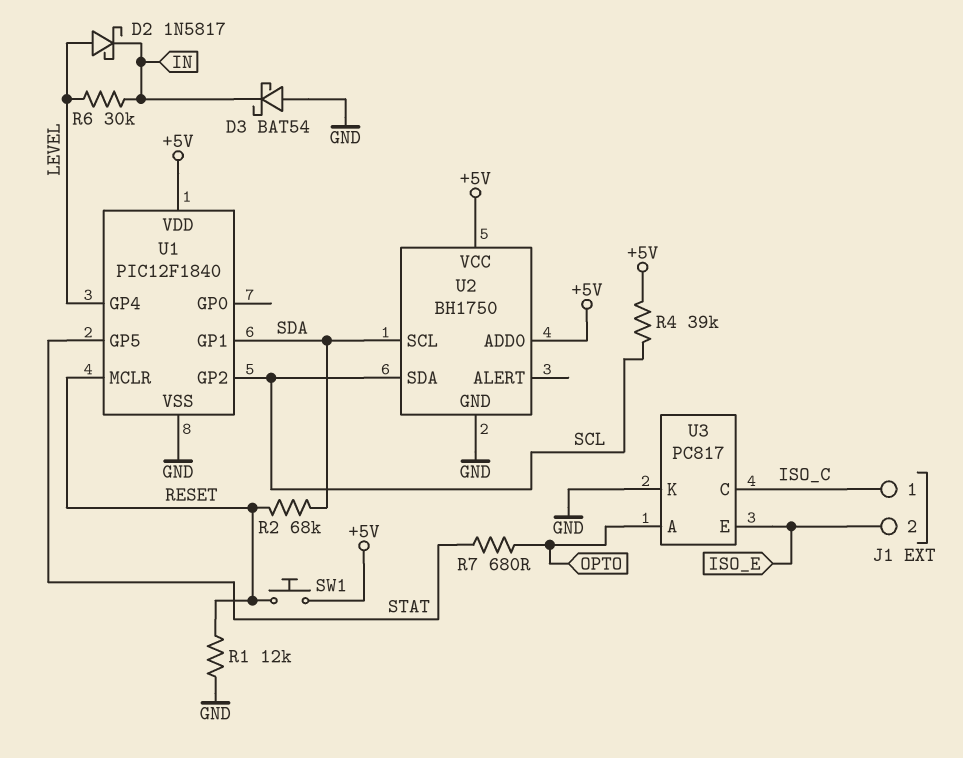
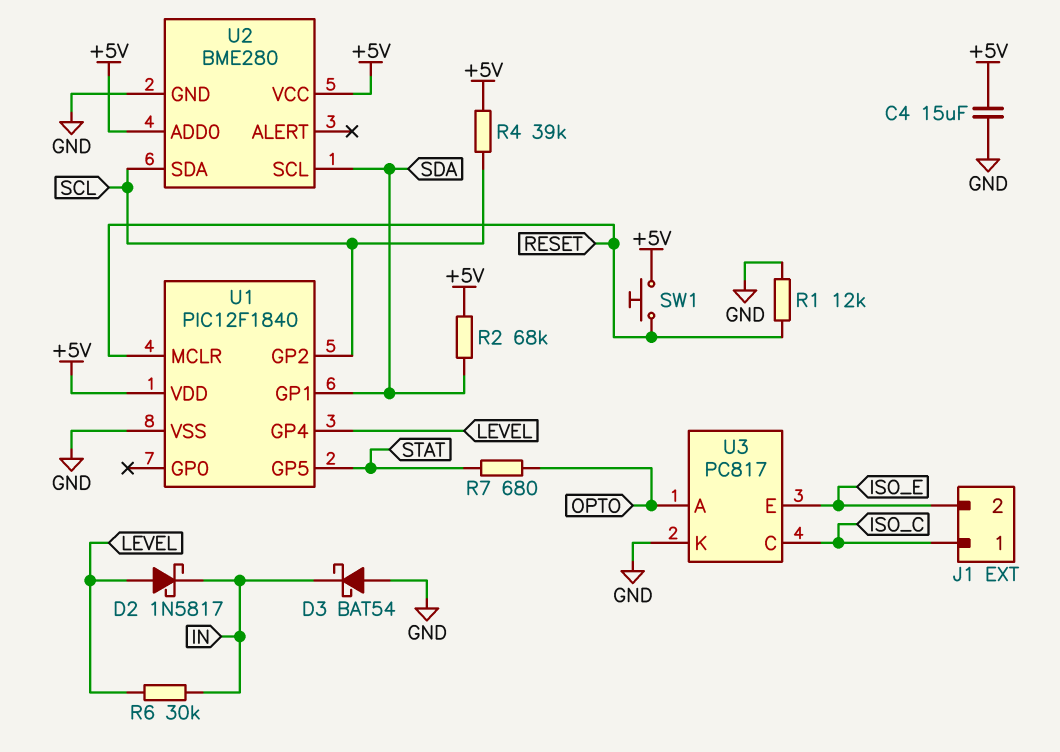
C4: none -> 15uF (+5V, GND)
R2: 68k (RESET, SDA) -> 68k (+5V, SDA)
U2: BH1750 -> BME280

